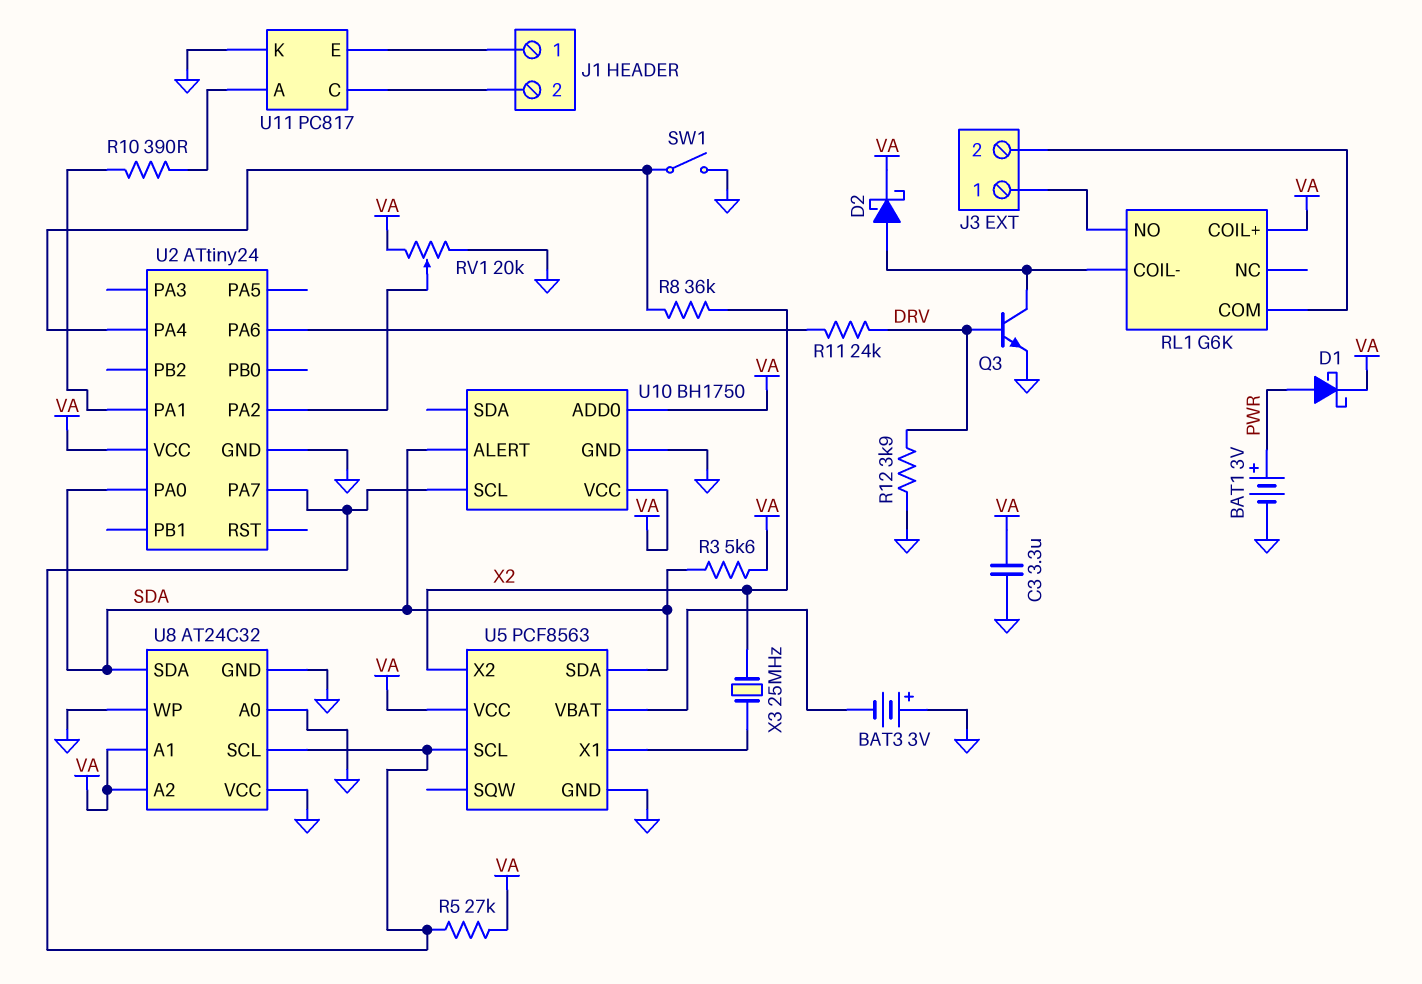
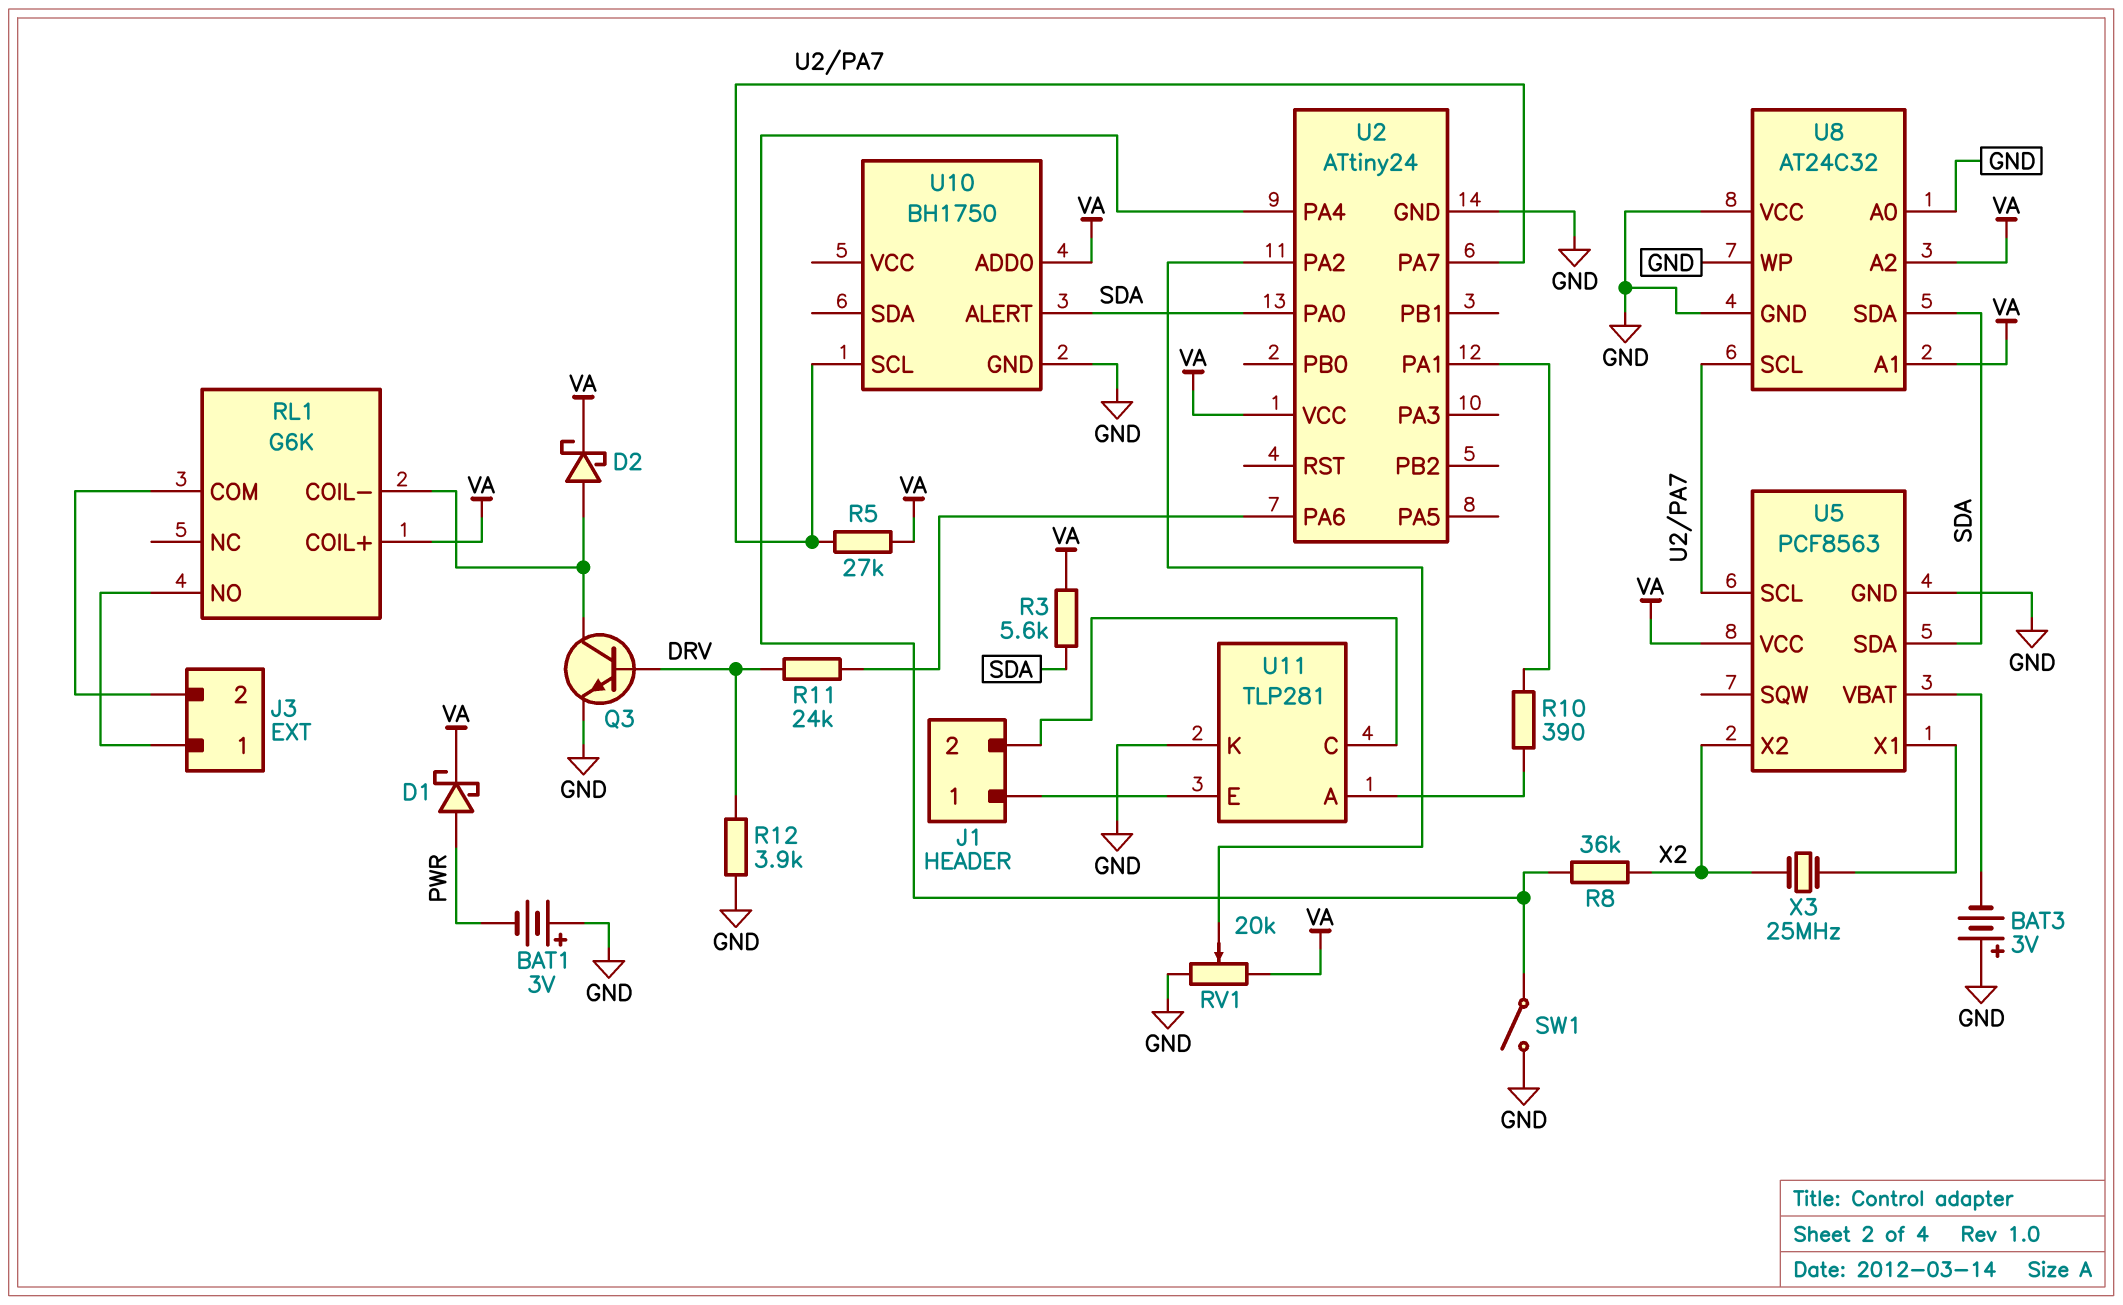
BAT1: 3V (plus PWR, minus GND) -> 3V (plus GND, minus PWR)
C3: 3.3uF (GND, VA) -> none
U10 pin VCC: VA -> none
U11: PC817 -> TLP281

